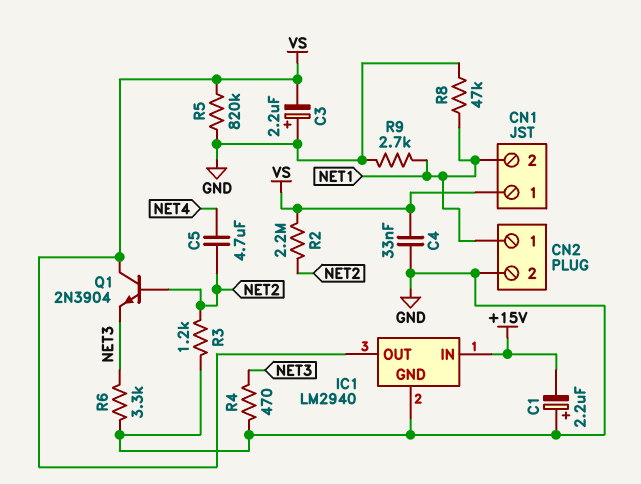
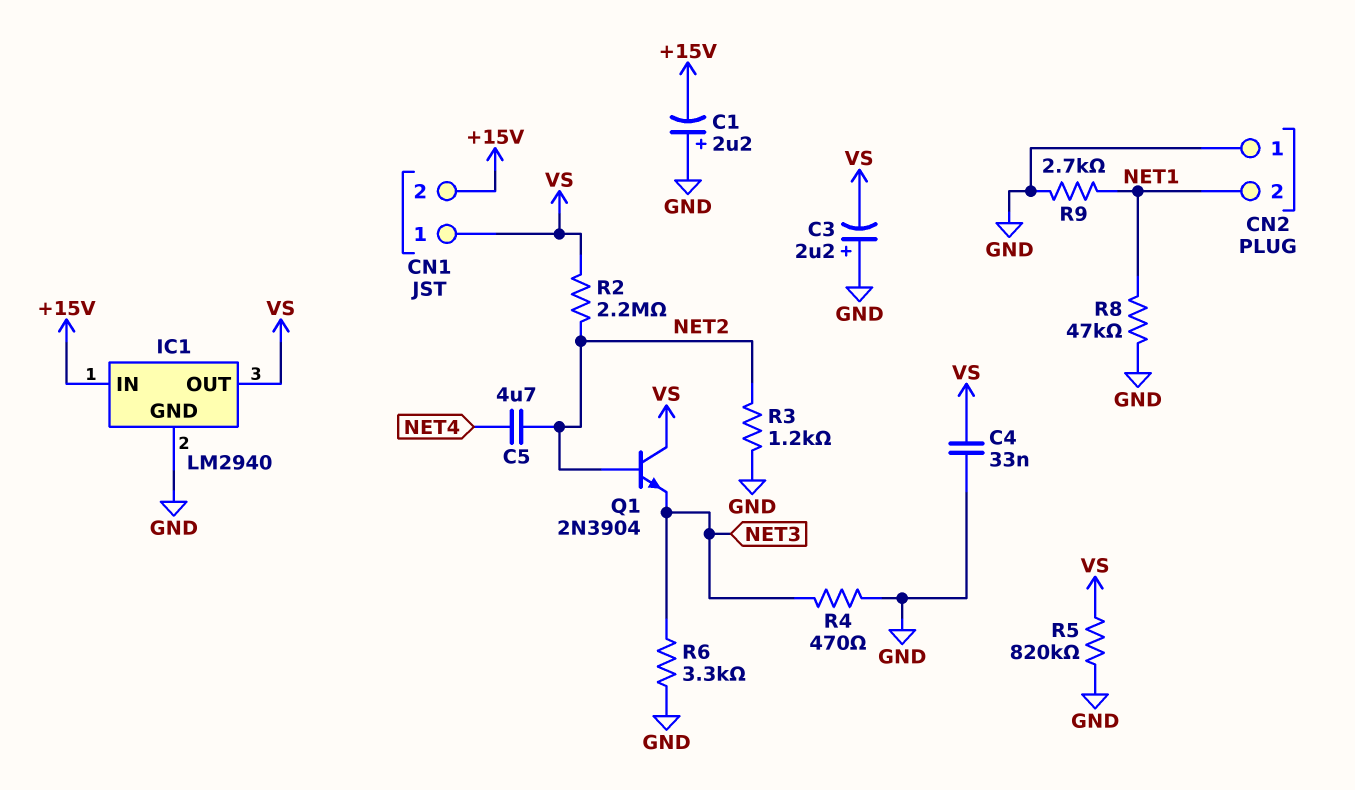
CN1 pin 2: NET1 -> +15V
CN2 pin 1: NET1 -> GND
CN2 pin 2: GND -> NET1

